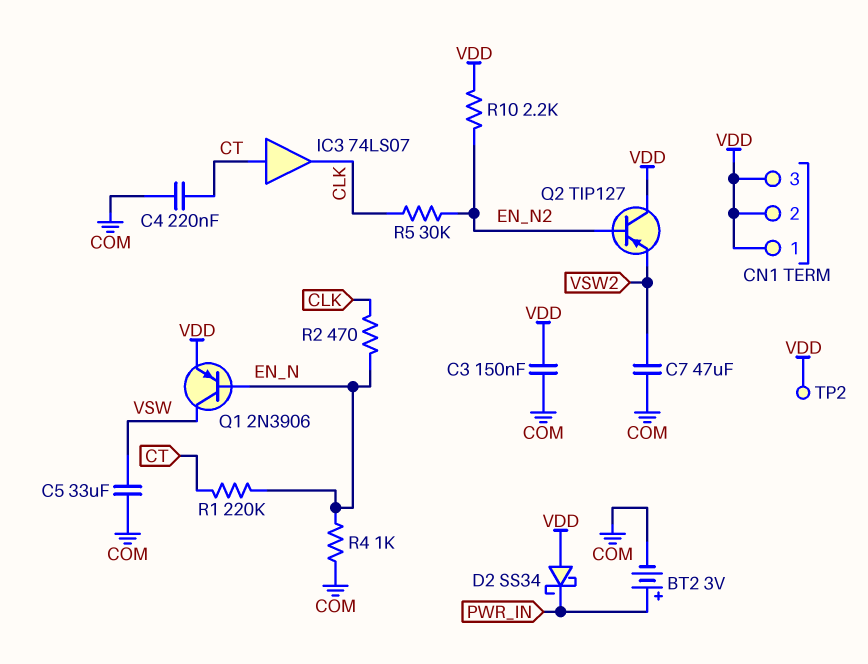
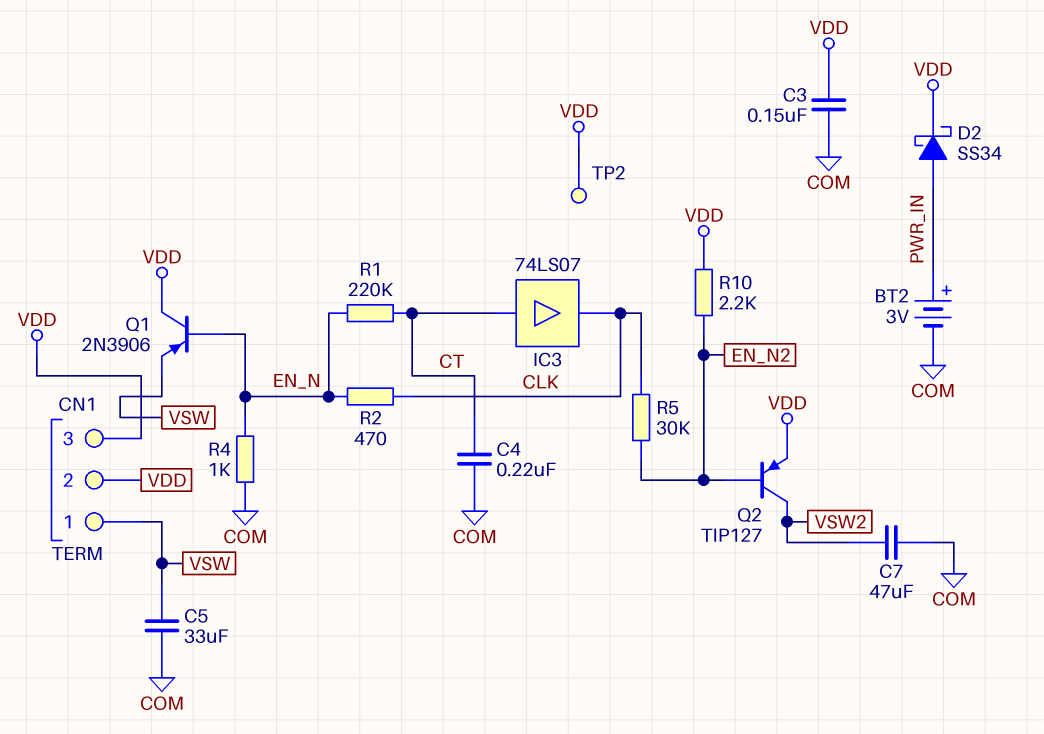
CN1 pin 1: VDD -> VSW
D2: schottky SS34 (A VDD, K PWR_IN) -> schottky SS34 (A PWR_IN, K VDD)
Q1: PNP 2N3906 (B EN_N, C VSW, E VDD) -> PNP 2N3906 (B EN_N, C VDD, E VSW)
Q2: PNP TIP127 (B EN_N2, C VDD, E VSW2) -> PNP TIP127 (B EN_N2, C VSW2, E VDD)

